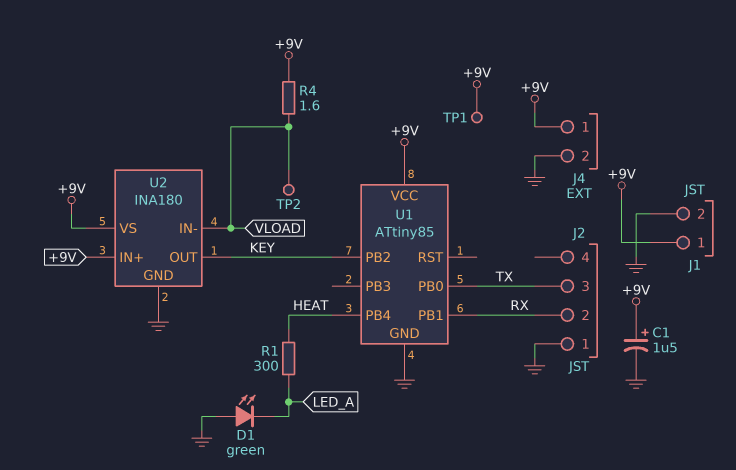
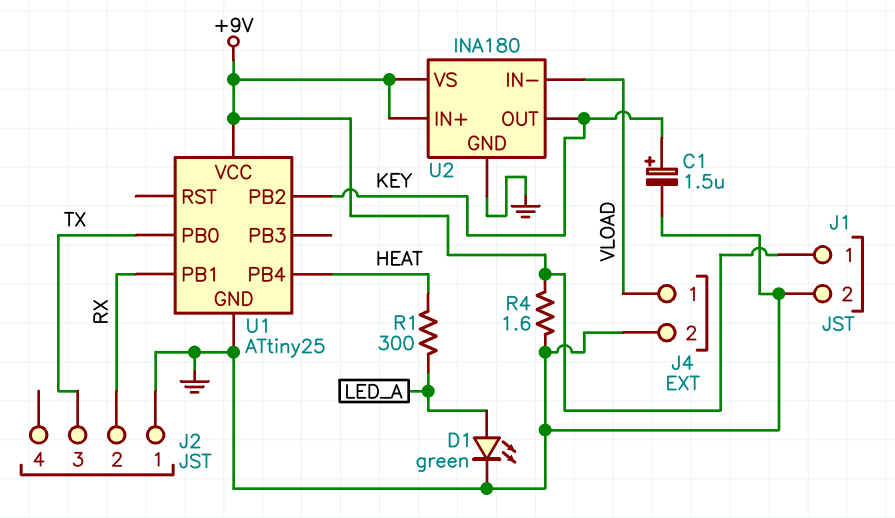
C1: 1.5uF (plus +9V, minus GND) -> 1.5uF (plus KEY, minus GND)
D1: LED green (A GND, K LED_A) -> LED green (A LED_A, K GND)
J4 pin 1: +9V -> VLOAD
R4: 1.6 (+9V, VLOAD) -> 1.6 (+9V, GND)
TP1: test point (+9V) -> none
TP2: test point (VLOAD) -> none
U1: ATtiny85 -> ATtiny25

